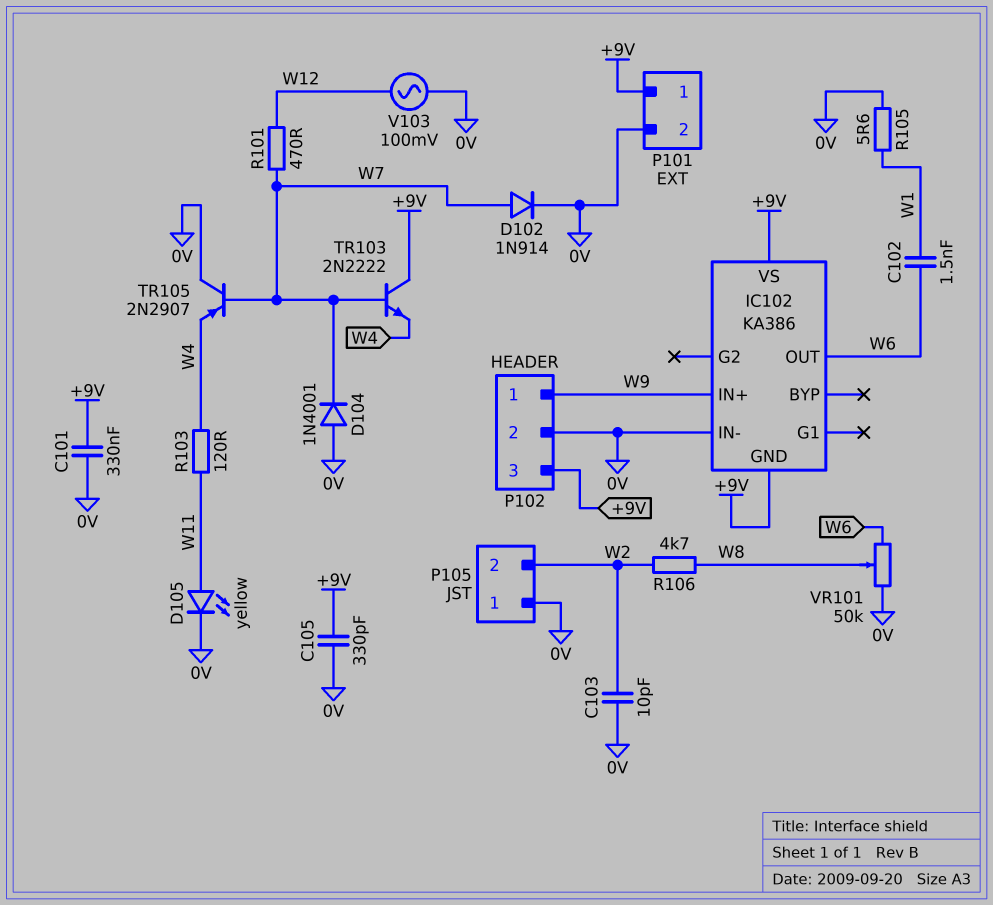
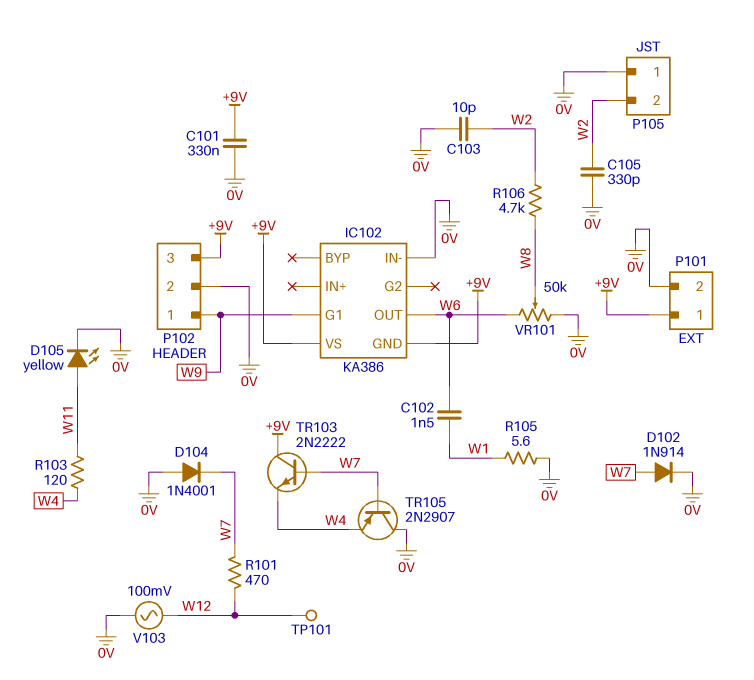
C105: 330pF (+9V, 0V) -> 330pF (0V, W2)
IC102 pin G1: none -> W9
IC102 pin IN+: W9 -> none
TP101: none -> test point (W12)

